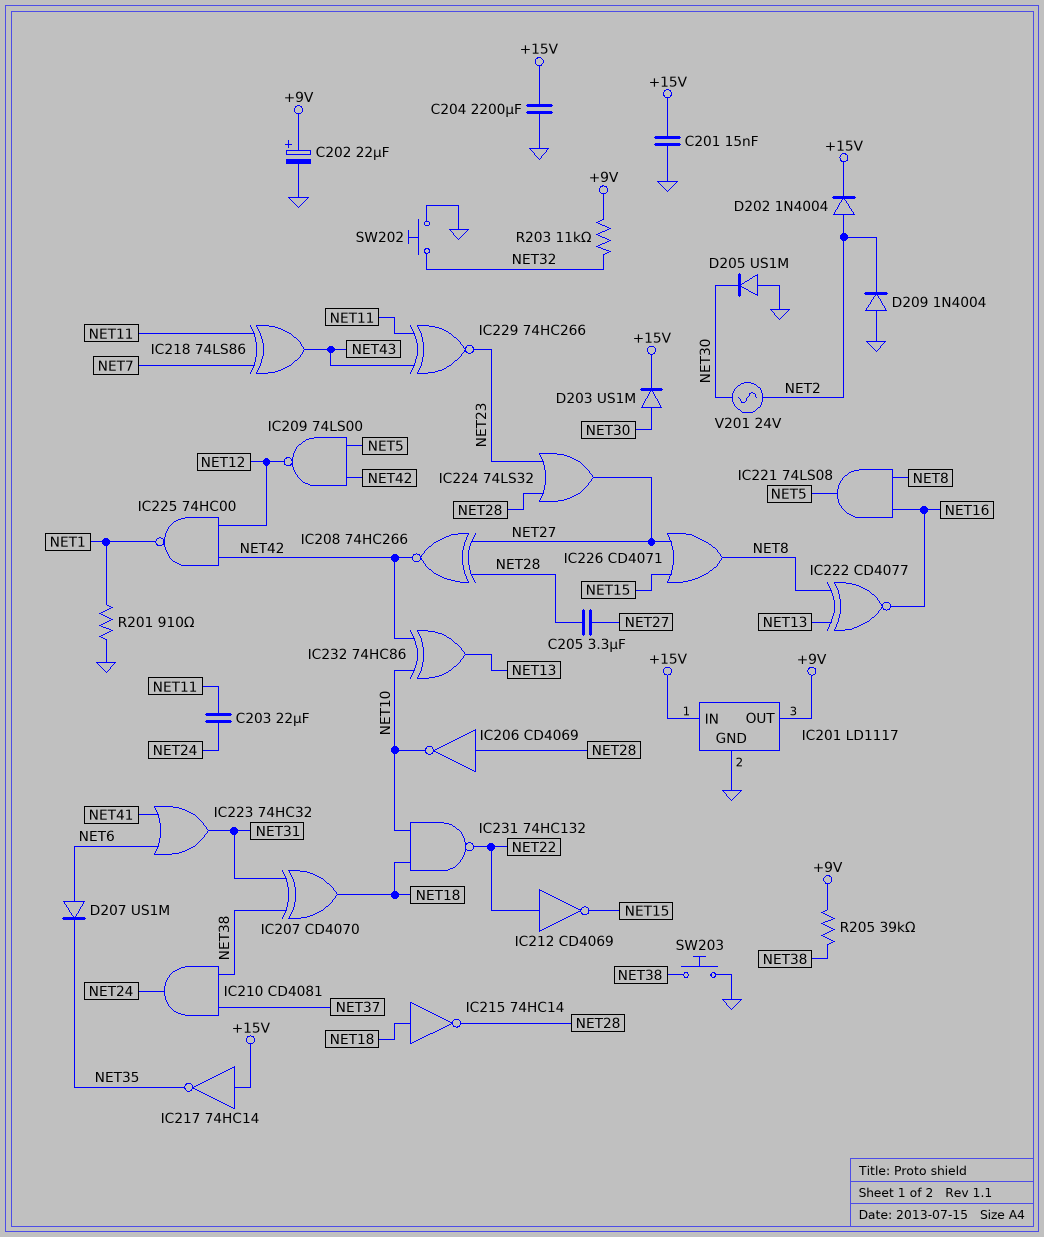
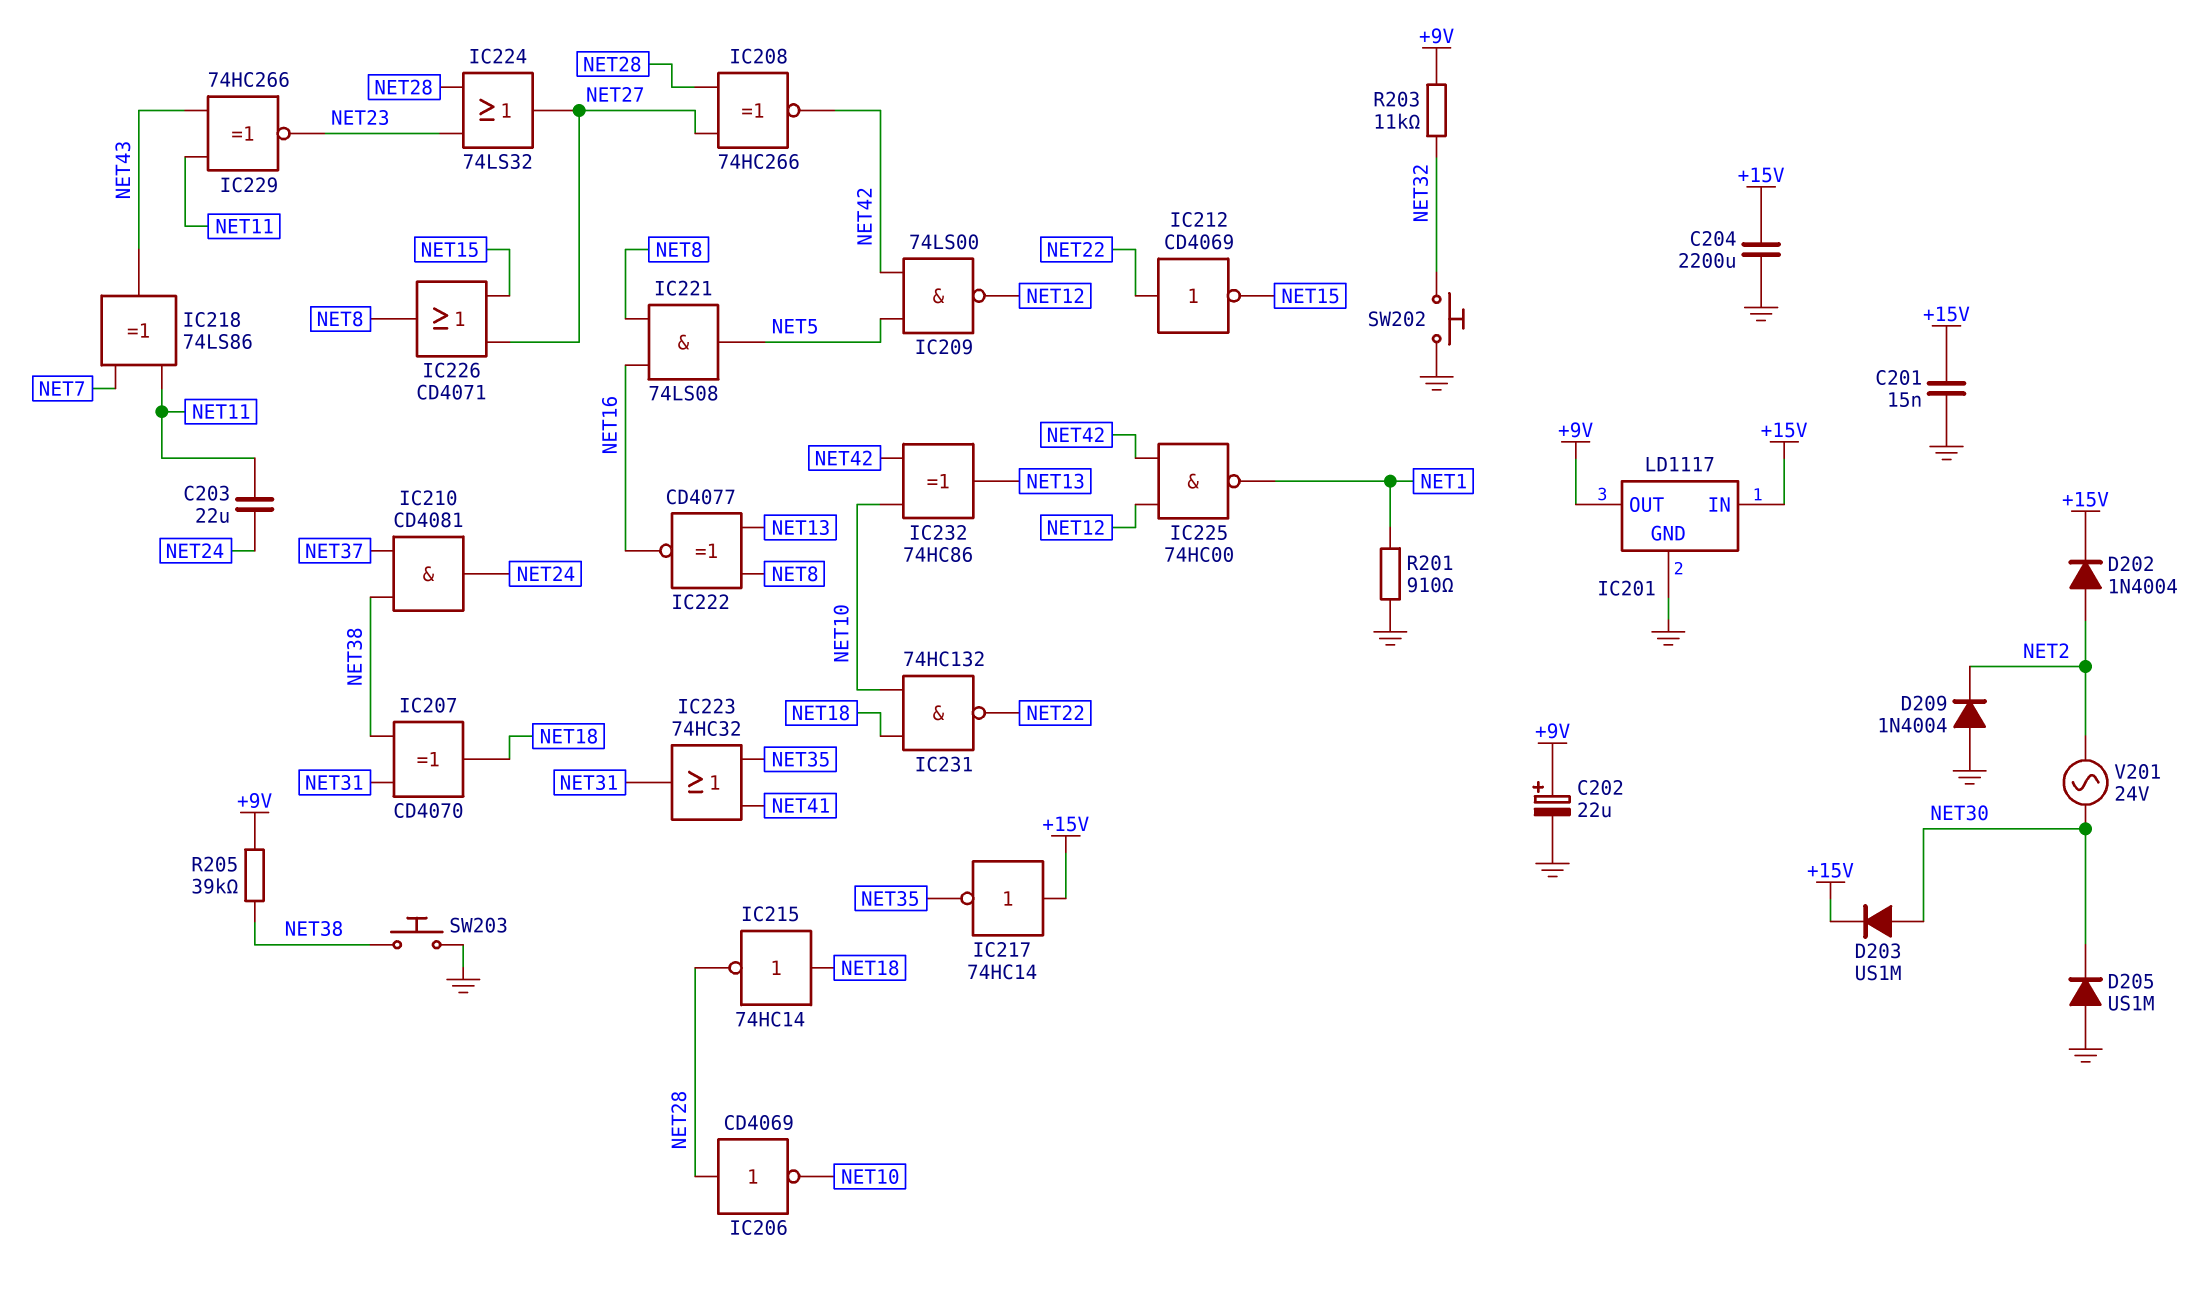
C205: 3.3uF (NET27, NET28) -> none
D207: diode US1M (A NET6, K NET35) -> none
IC223: OR 74HC32 (in NET6, in NET41, out NET31) -> OR 74HC32 (in NET35, in NET41, out NET31)

